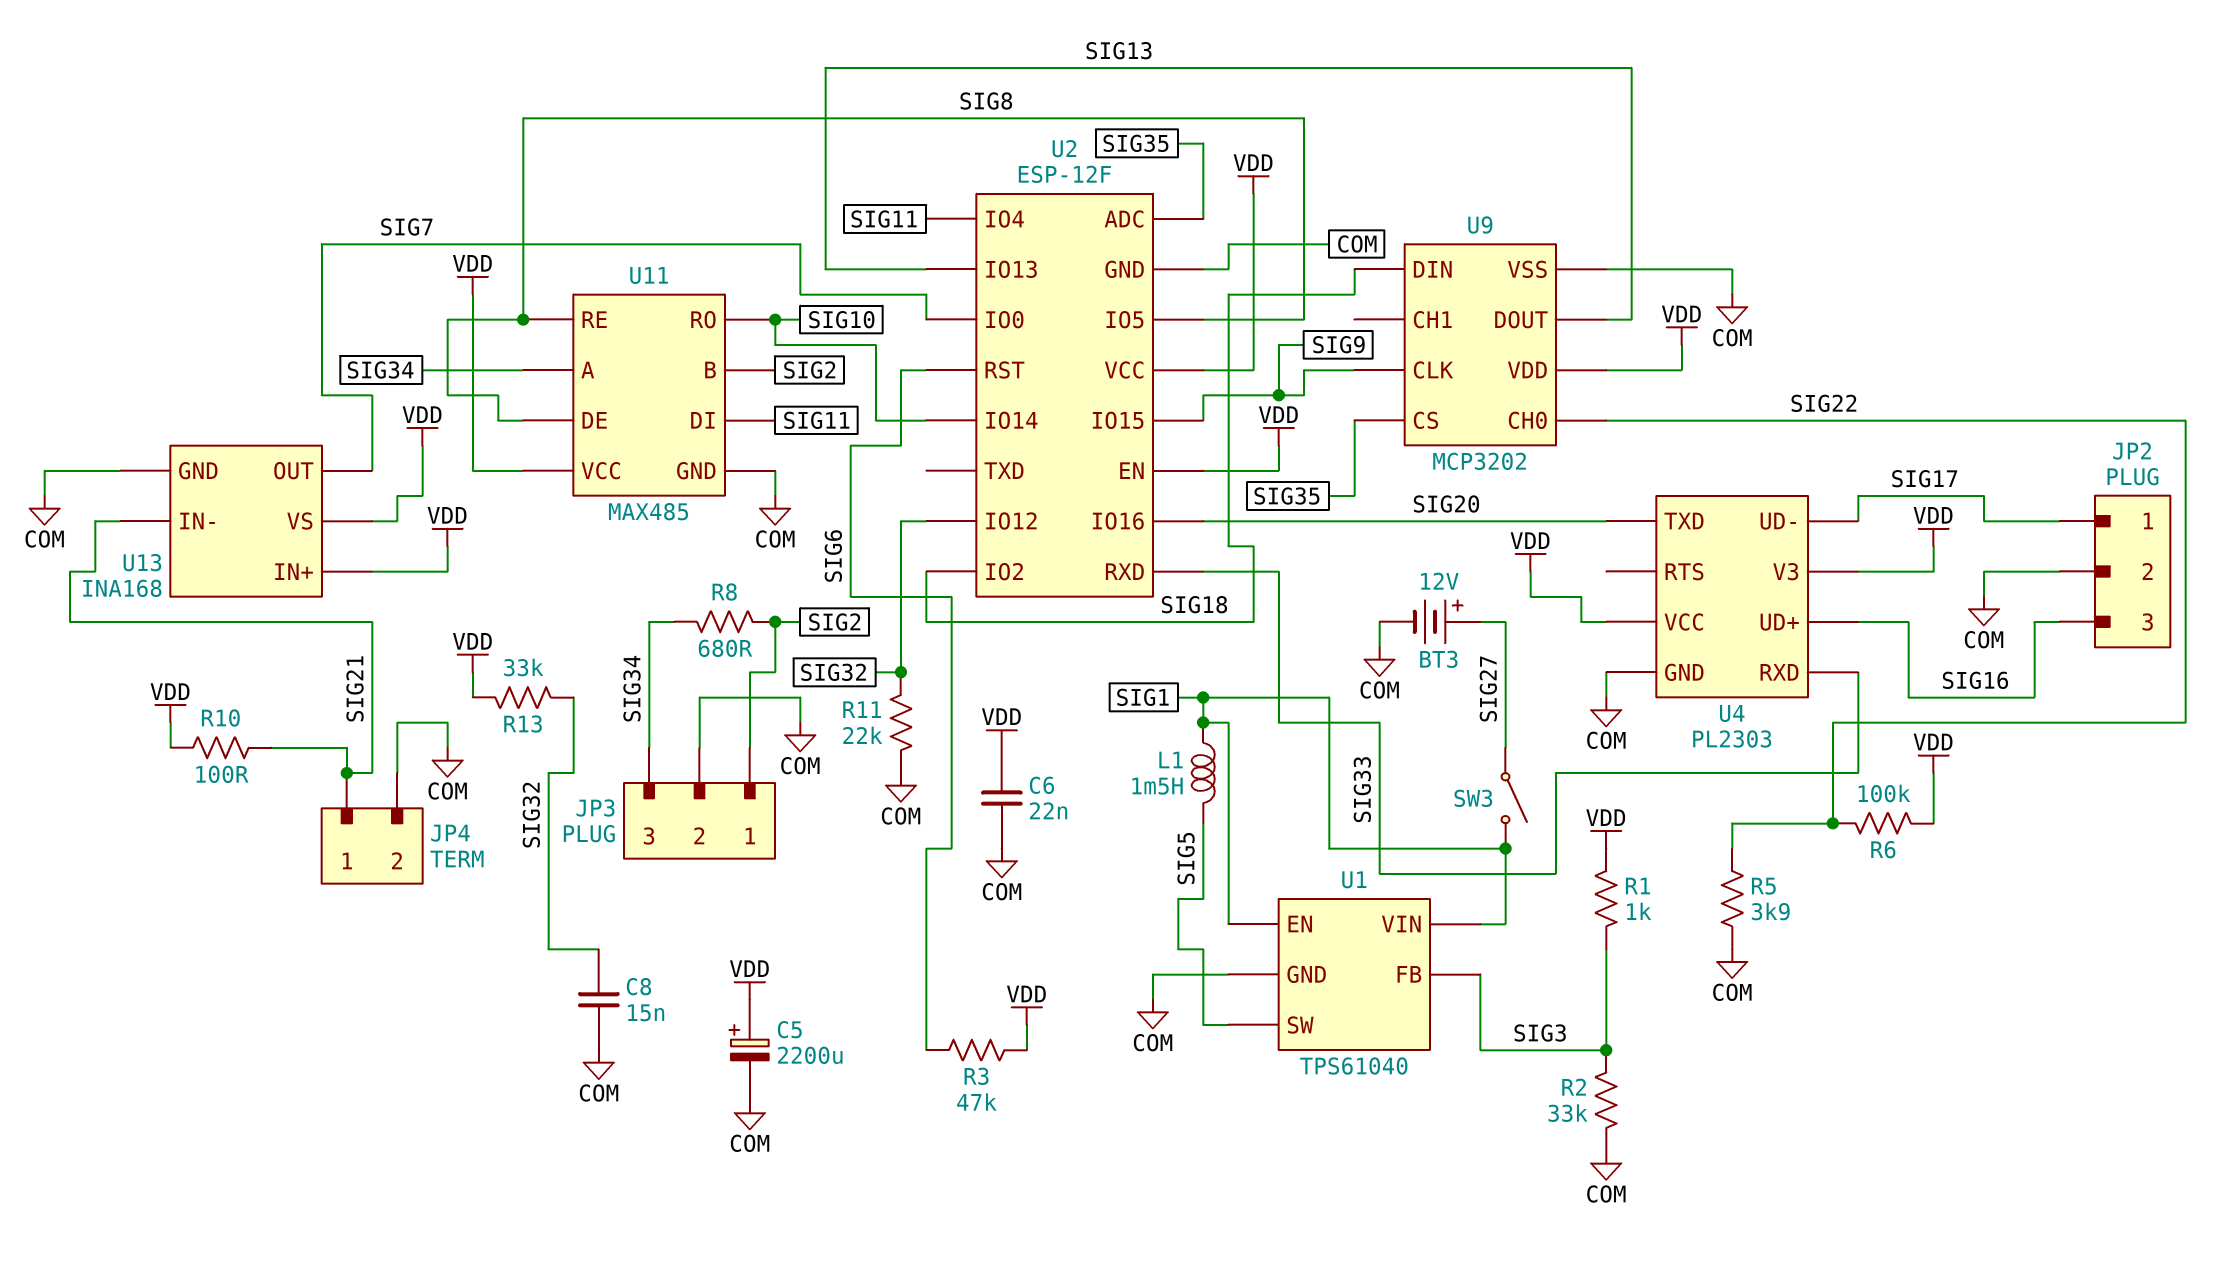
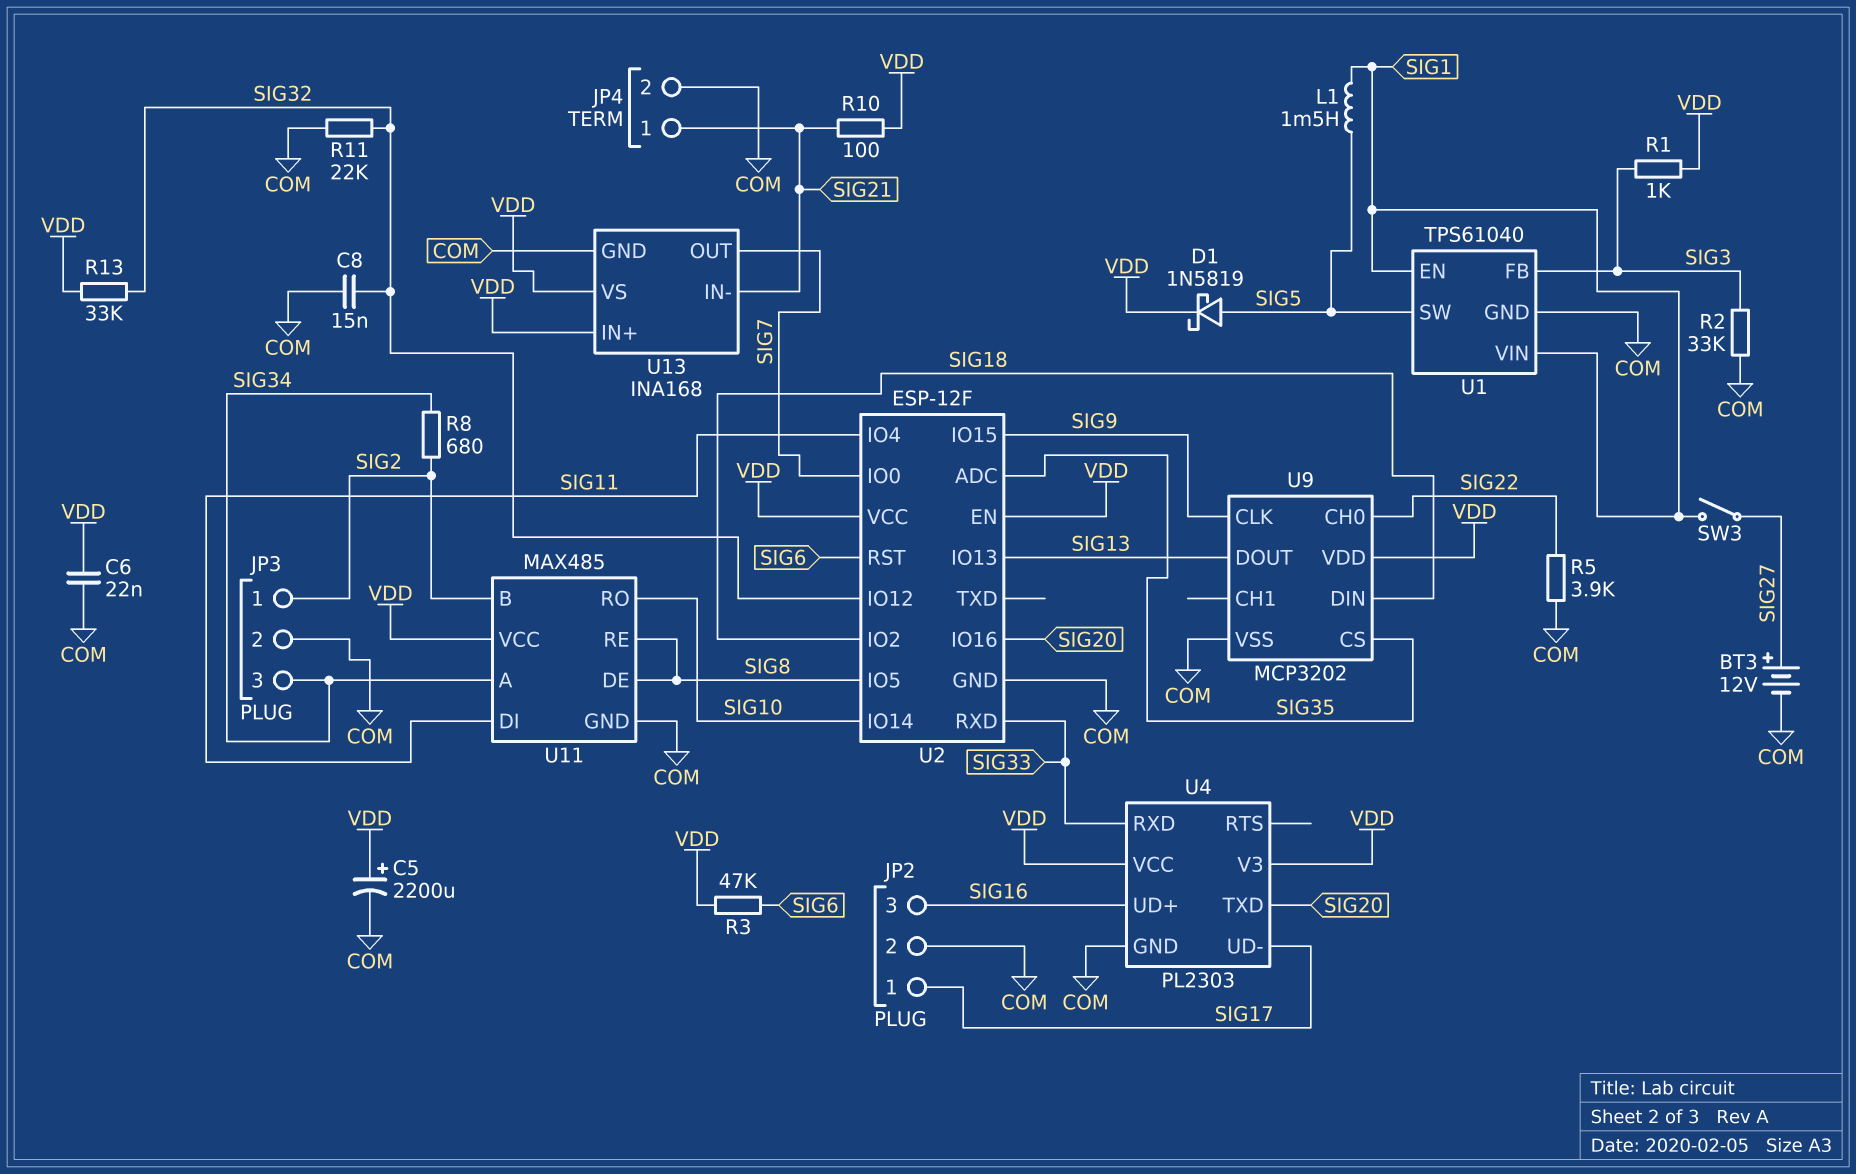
D1: none -> schottky 1N5819 (A SIG5, K VDD)
R6: 100k (SIG22, VDD) -> none

